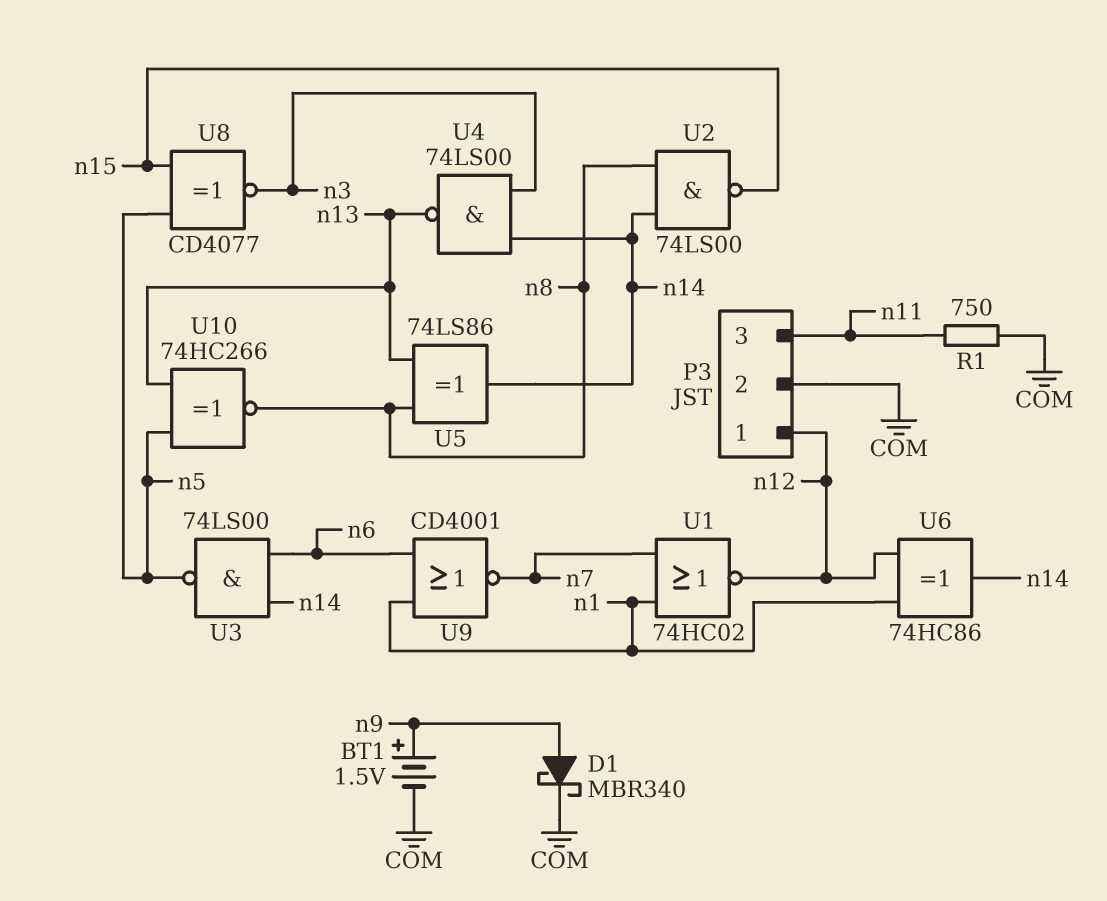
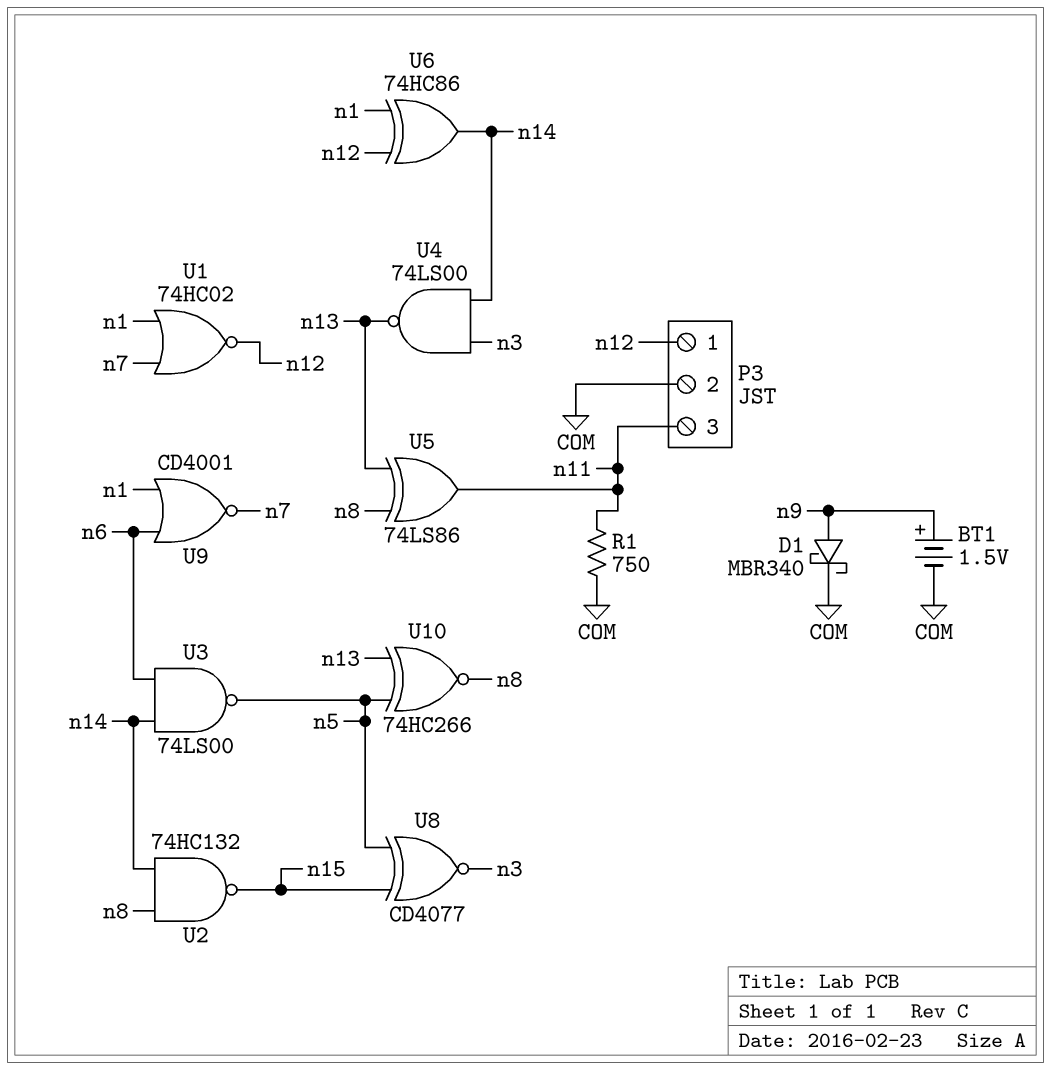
U2: NAND 74LS00 (in n8, in n14, out n15) -> NAND 74HC132 (in n8, in n14, out n15)
U5: XOR 74LS86 (in n8, in n13, out n14) -> XOR 74LS86 (in n8, in n13, out n11)

